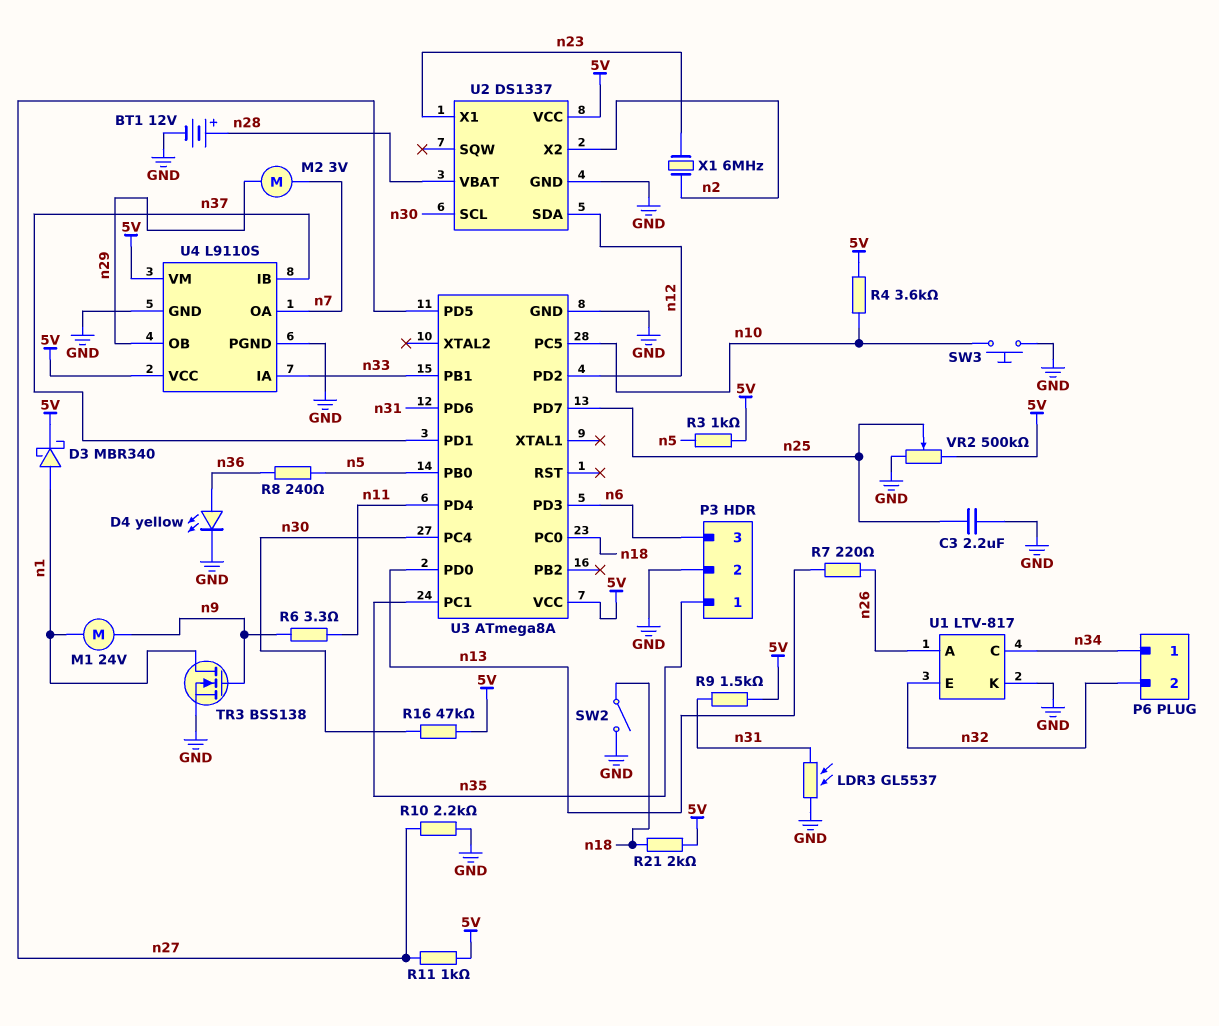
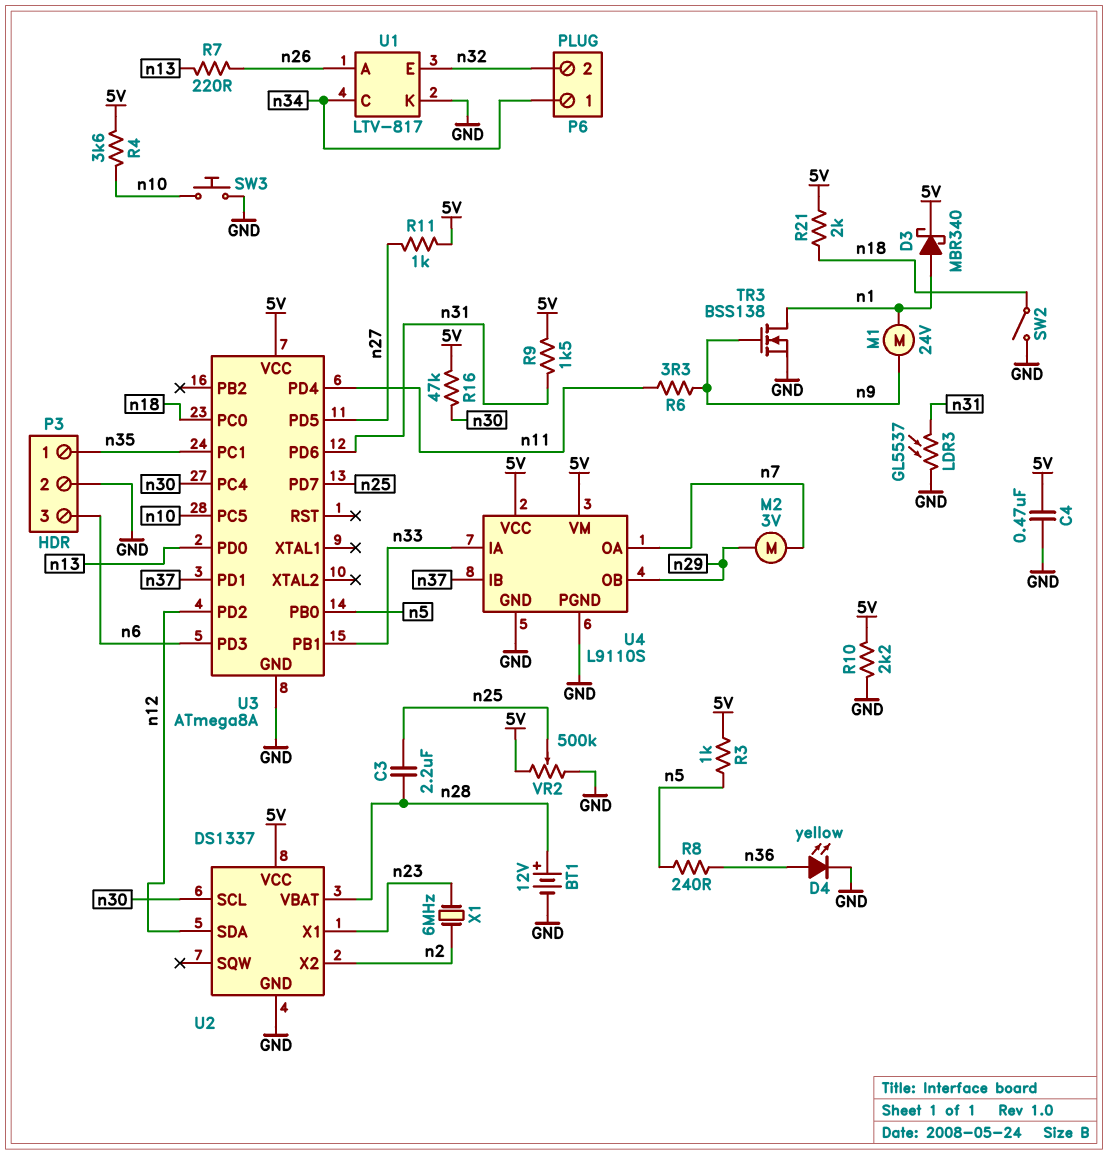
C3: 2.2uF (GND, n25) -> 2.2uF (n25, n28)
C4: none -> 470nF (5V, GND)
R10: 2.2k (GND, n27) -> 2.2k (5V, GND)

